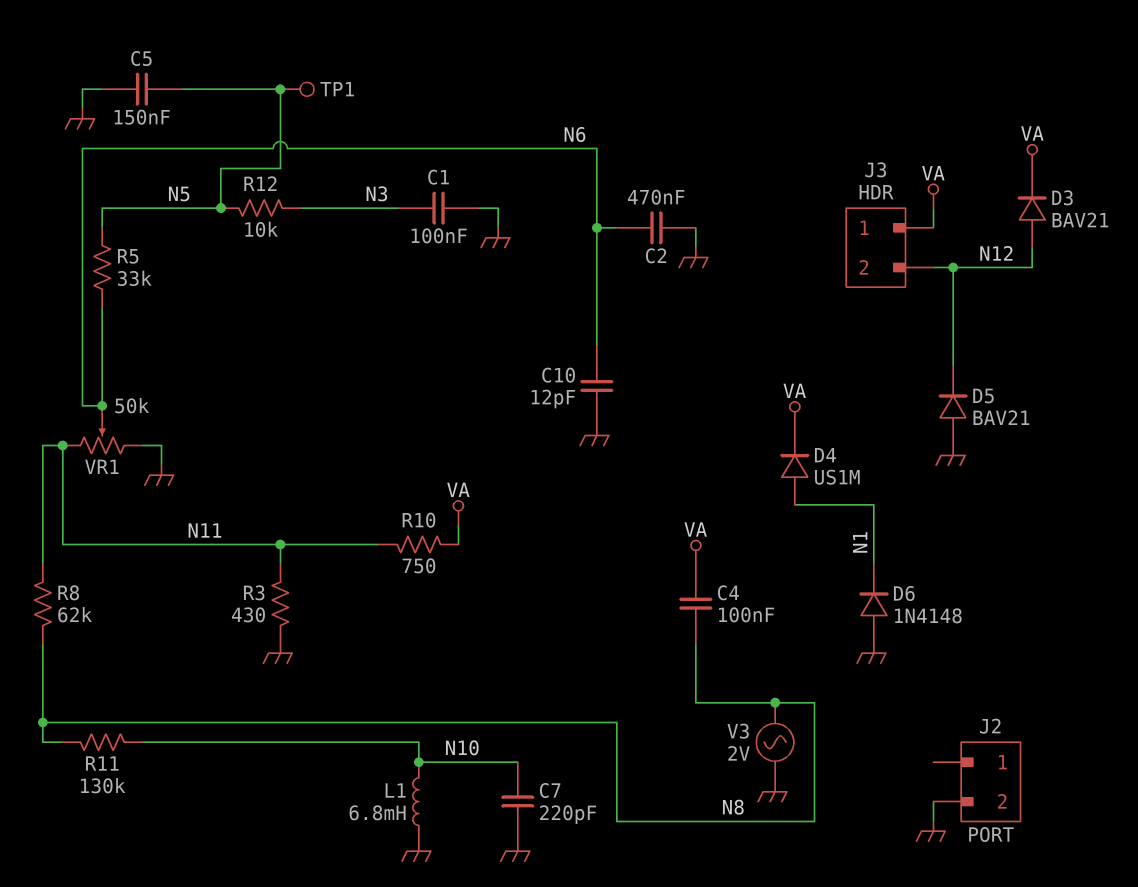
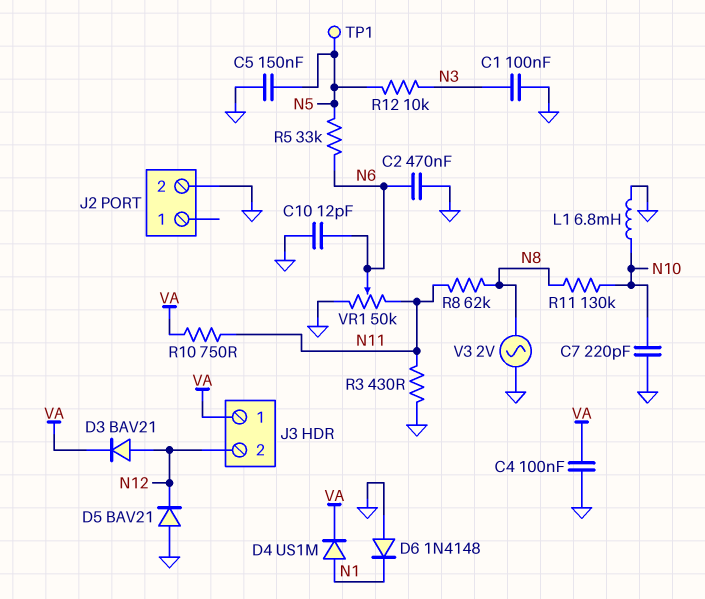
C4: 100nF (N8, VA) -> 100nF (GND, VA)

